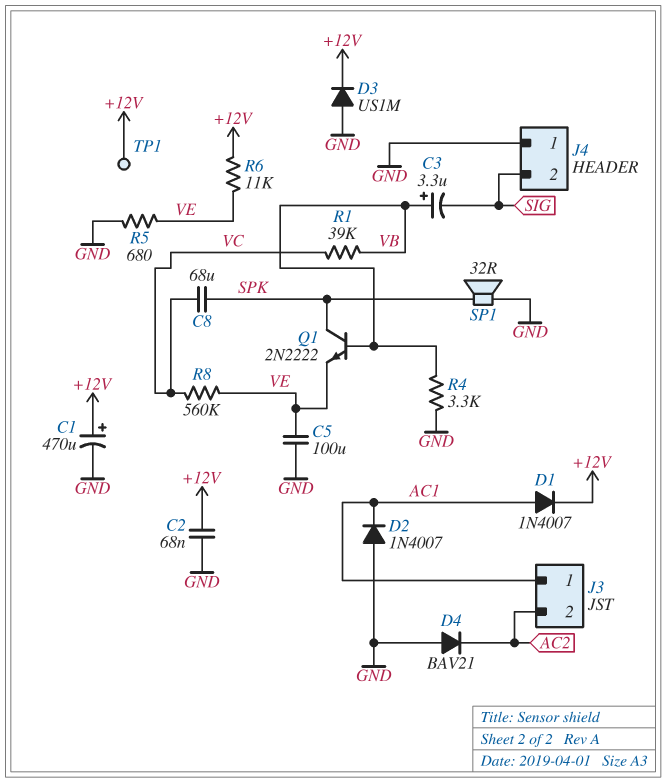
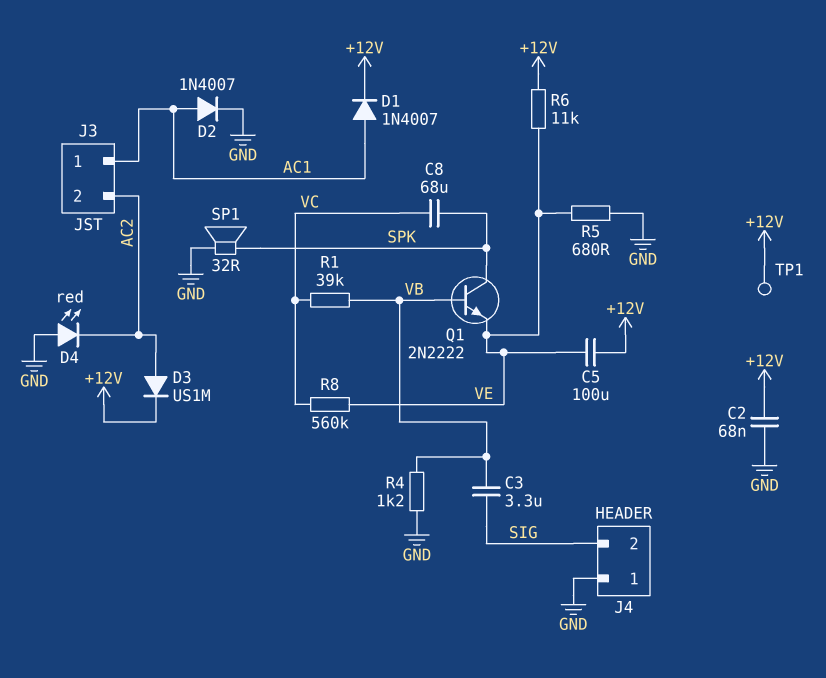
C1: 470uF (plus +12V, minus GND) -> none
C3: 3.3uF (plus VB, minus SIG) -> 3.3uF (SIG, VB)
C5: 100uF (GND, VE) -> 100uF (+12V, VE)
D2: diode 1N4007 (A GND, K AC1) -> diode 1N4007 (A AC1, K GND)
D3: diode US1M (A GND, K +12V) -> diode US1M (A AC2, K +12V)
D4: diode BAV21 (A GND, K AC2) -> LED red (A GND, K AC2)
R4: 3.3k (GND, VB) -> 1.2k (GND, VB)

